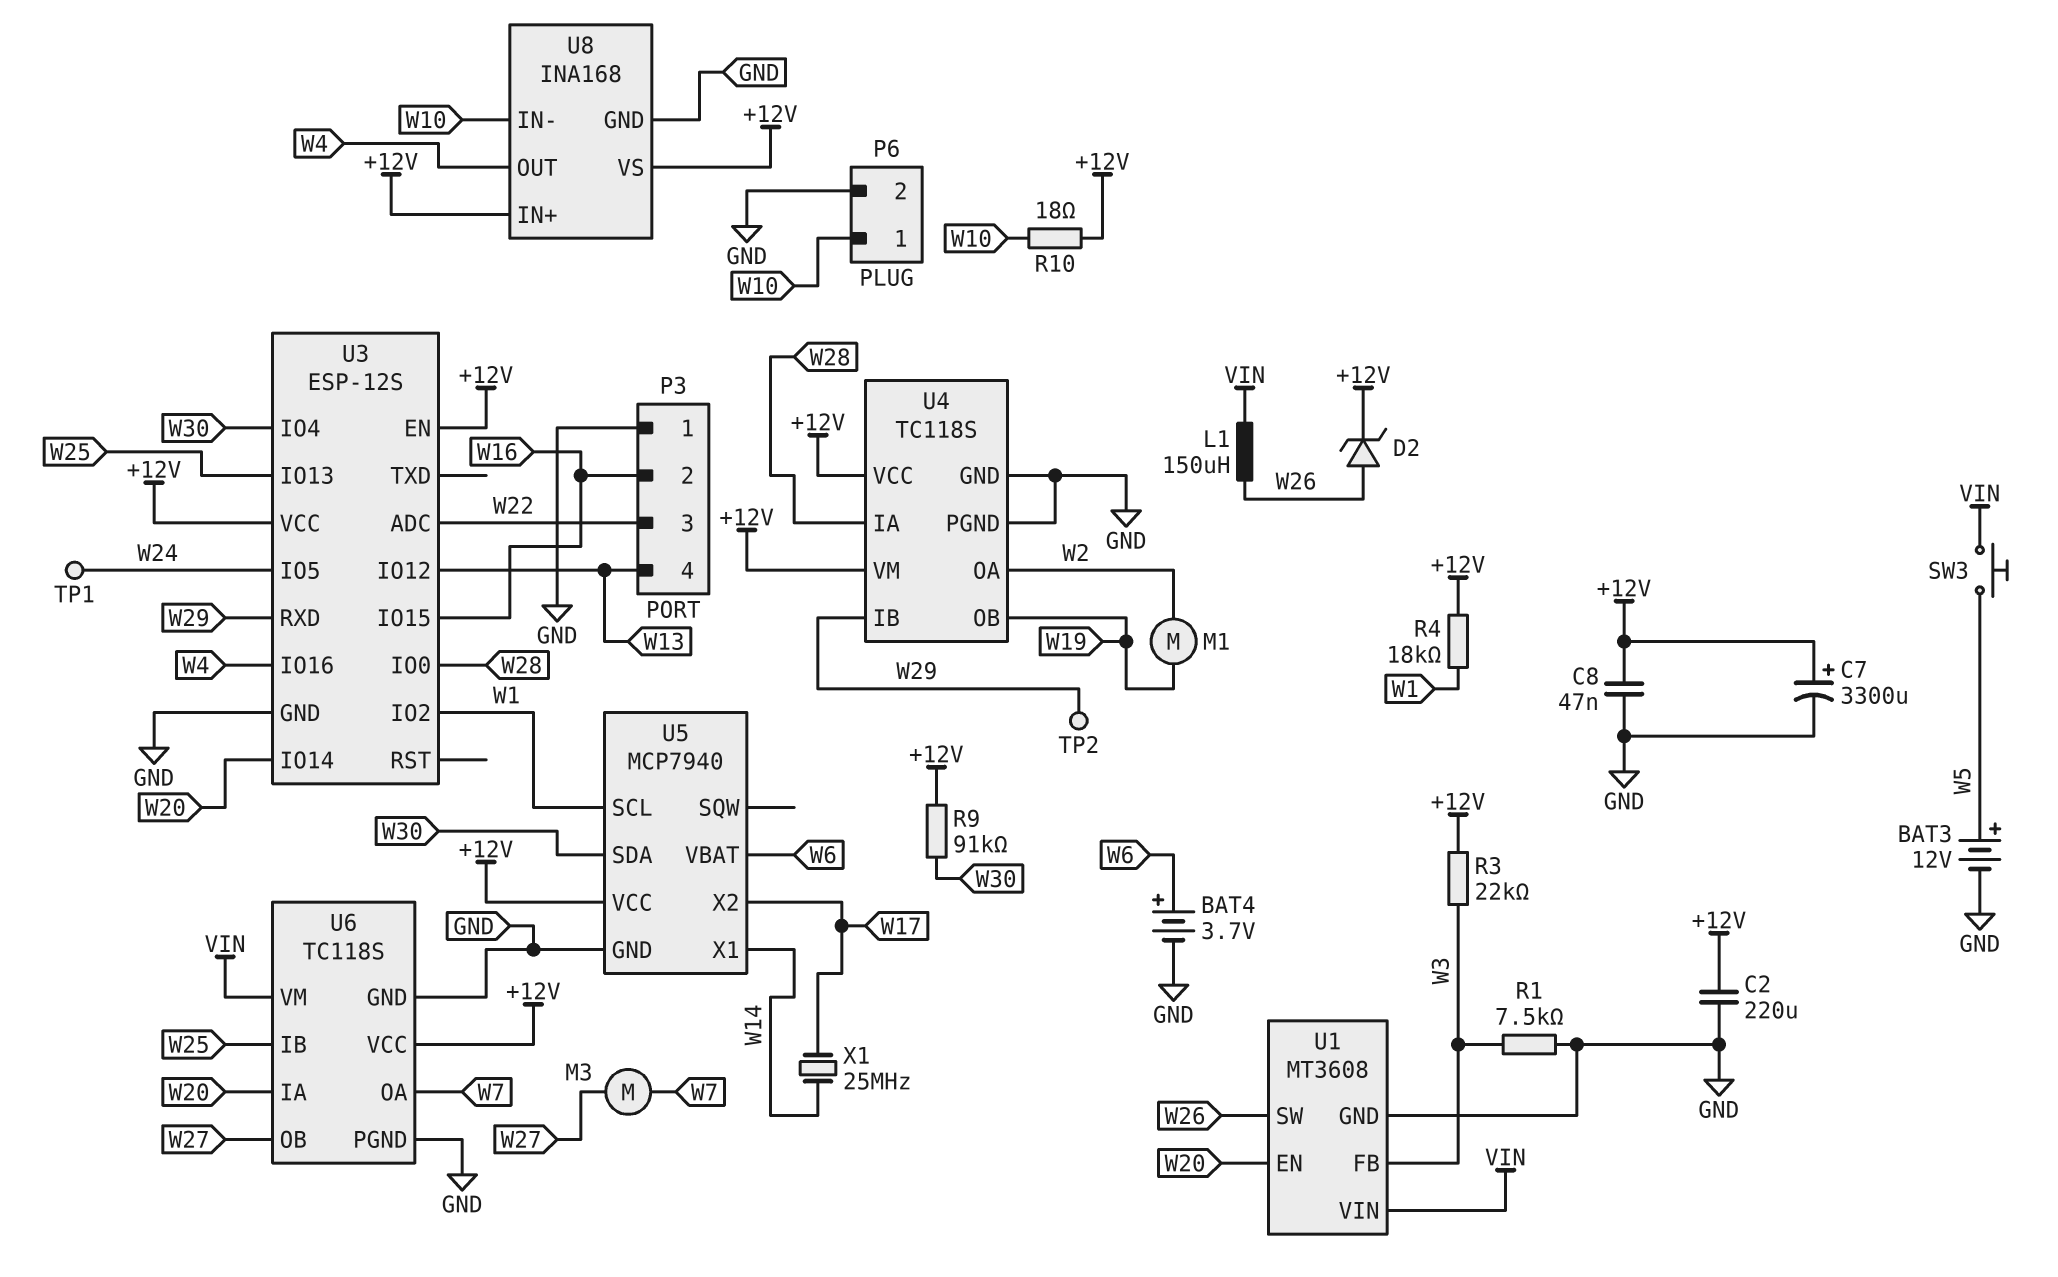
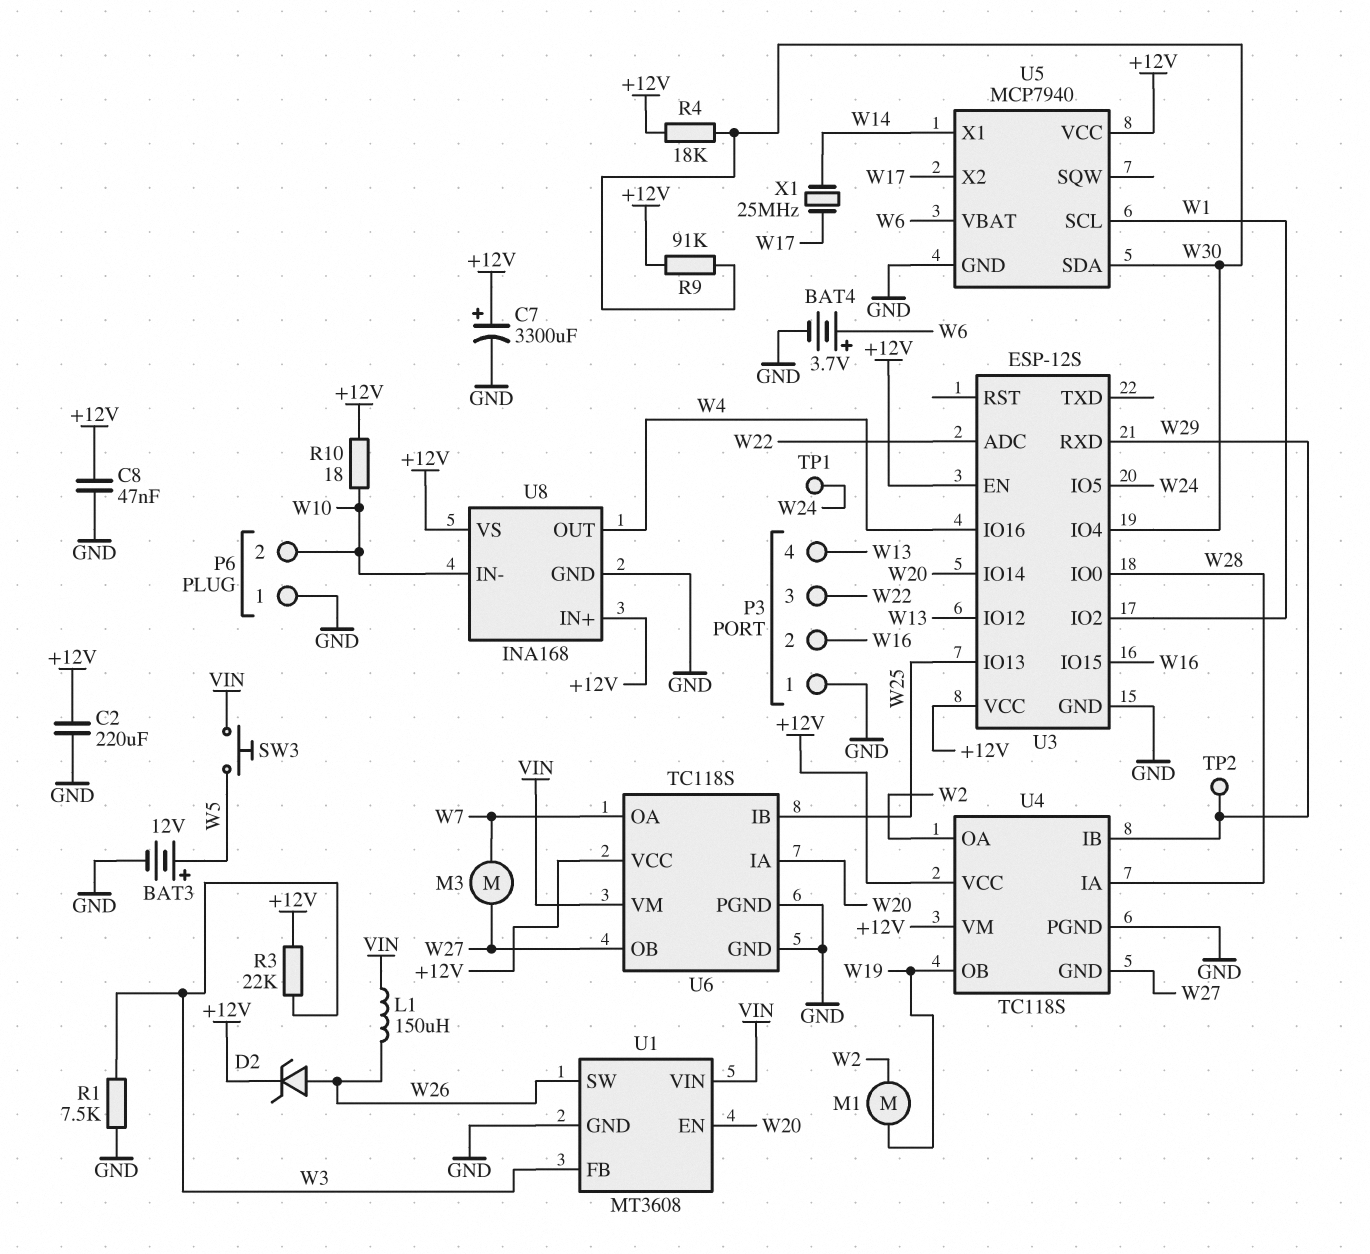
P6 pin 1: W10 -> GND
P6 pin 2: GND -> W10
R4: 18k (+12V, W1) -> 18k (+12V, W30)
U4 pin GND: GND -> W27

